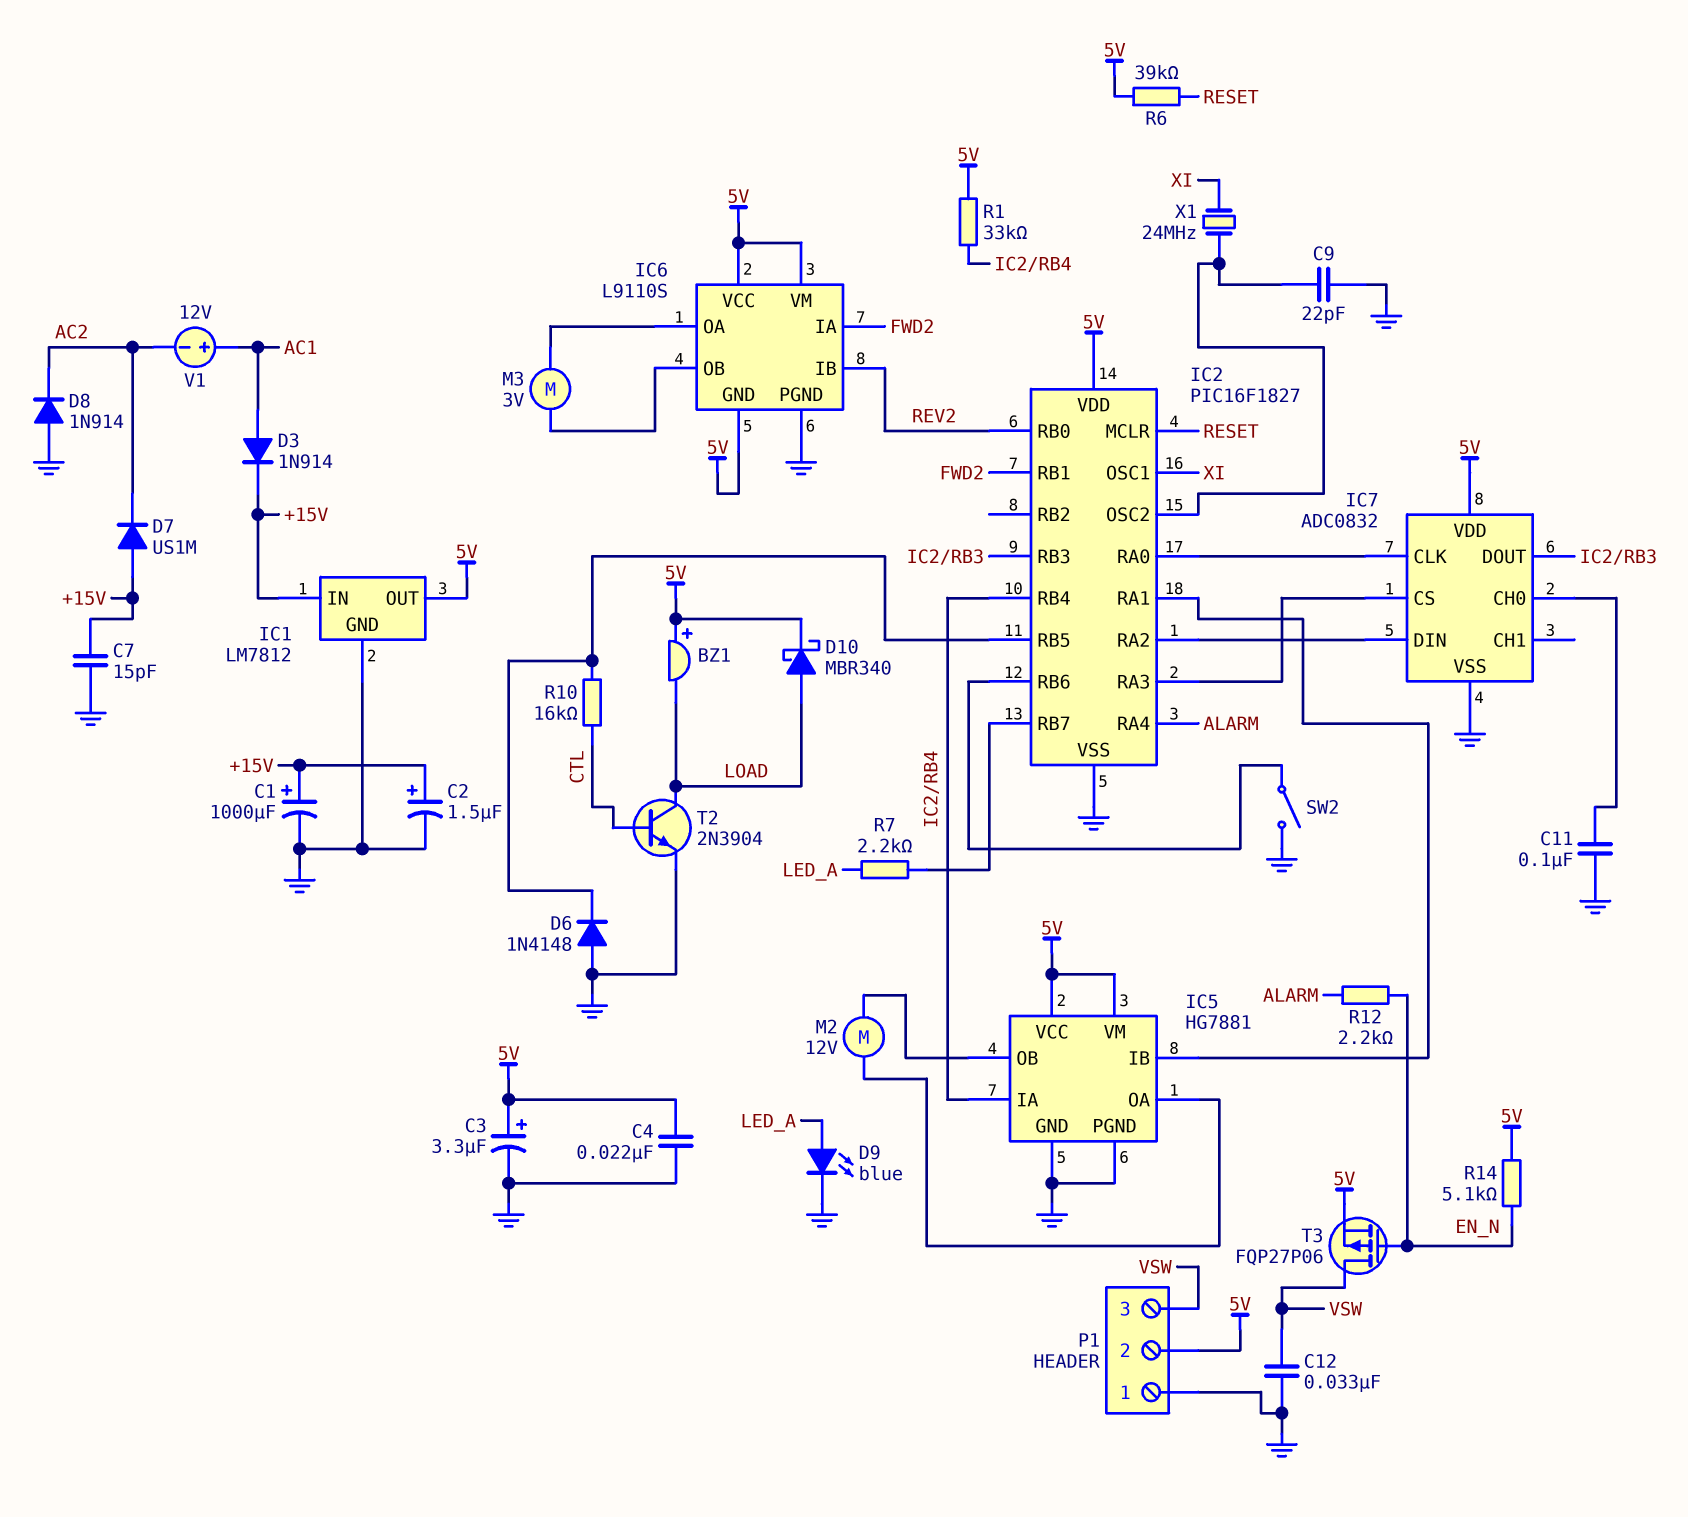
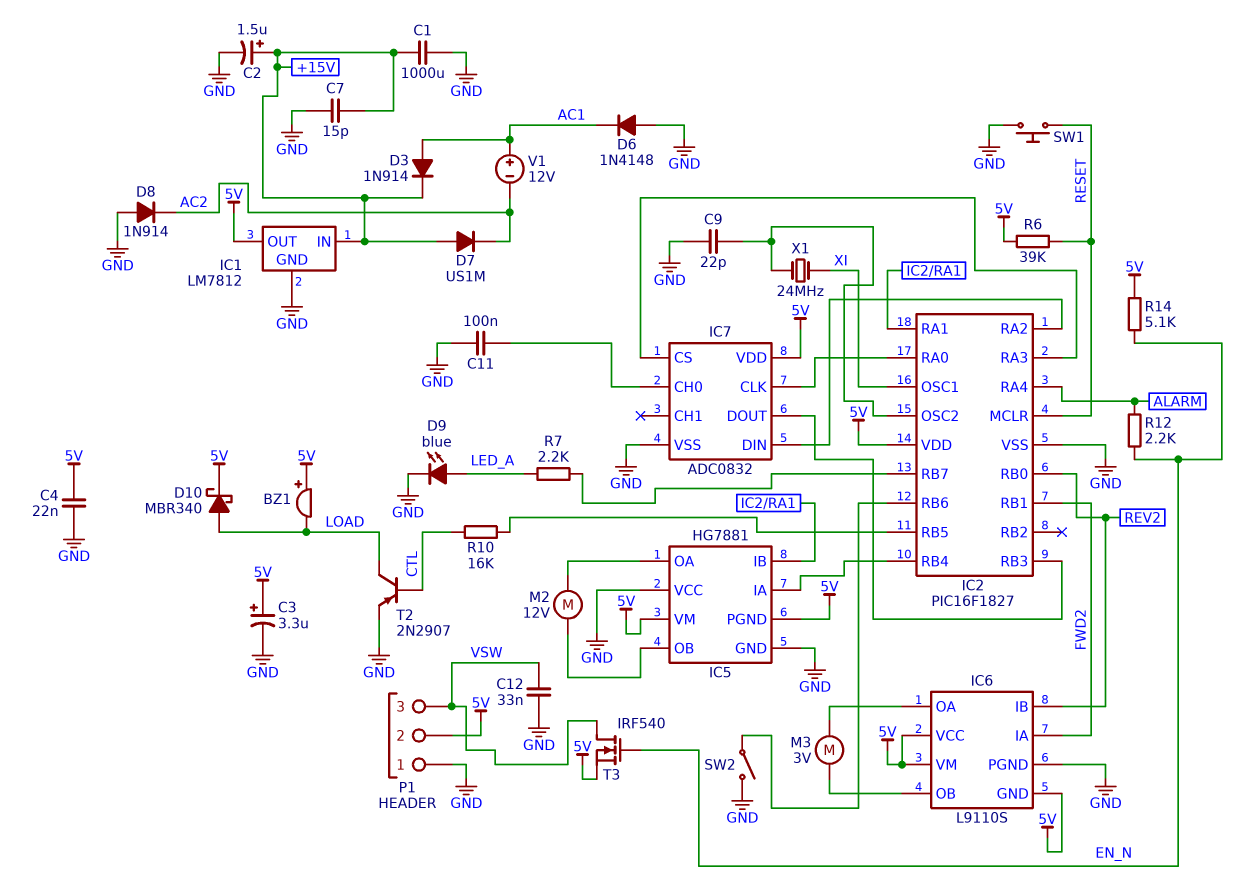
C1: 1000uF (plus +15V, minus GND) -> 1000uF (+15V, GND)
D6: diode 1N4148 (A GND, K IC2/RB5) -> diode 1N4148 (A GND, K AC1)
IC5 pin PGND: GND -> 5V
IC5 pin VCC: 5V -> GND
R1: 33k (5V, IC2/RB4) -> none
SW1: none -> button (GND, RESET)
T2: NPN 2N3904 (B CTL, C LOAD, E GND) -> PNP 2N2907 (B CTL, C LOAD, E GND)
T3: PMOS FQP27P06 (G EN_N, D VSW, S 5V) -> NMOS IRF540 (G EN_N, D VSW, S 5V)

